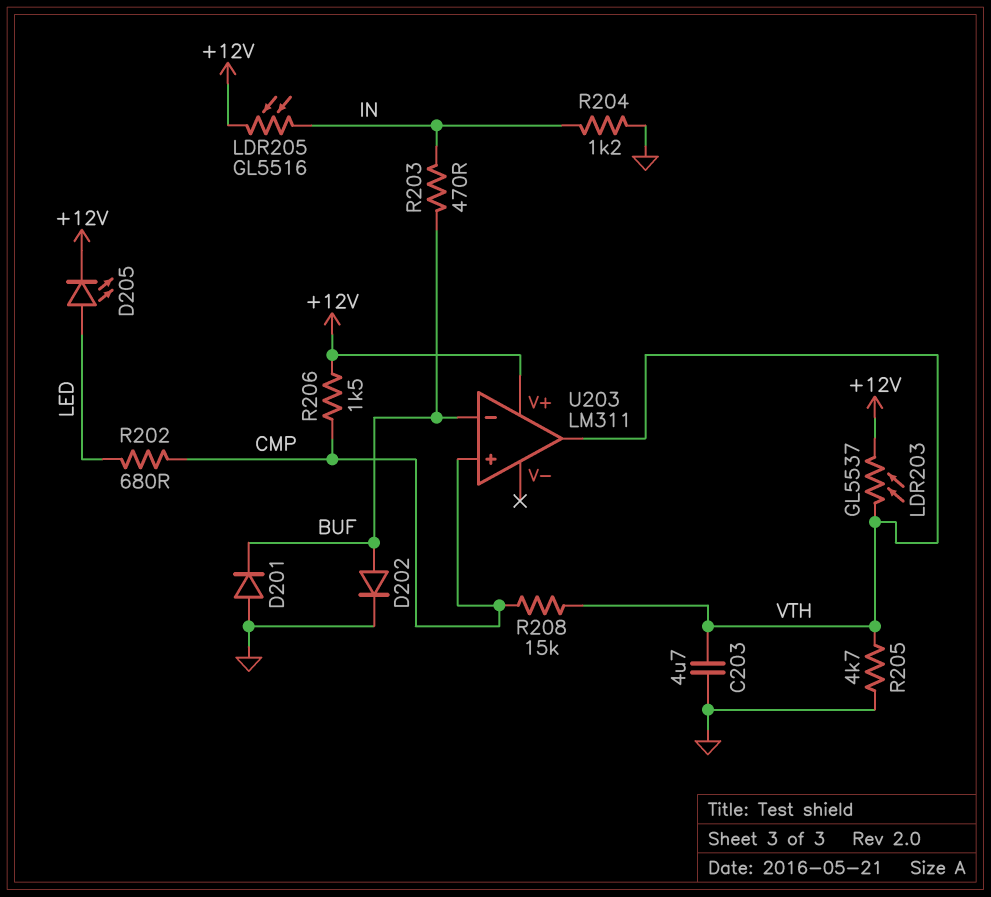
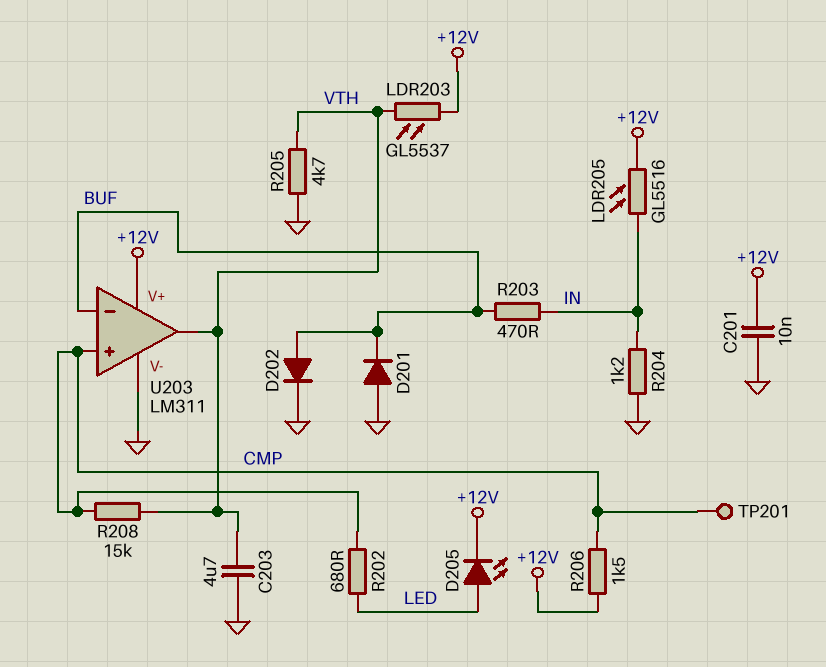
C201: none -> 10nF (+12V, GND)
TP201: none -> test point (CMP)
U203 pin V-: none -> GND

